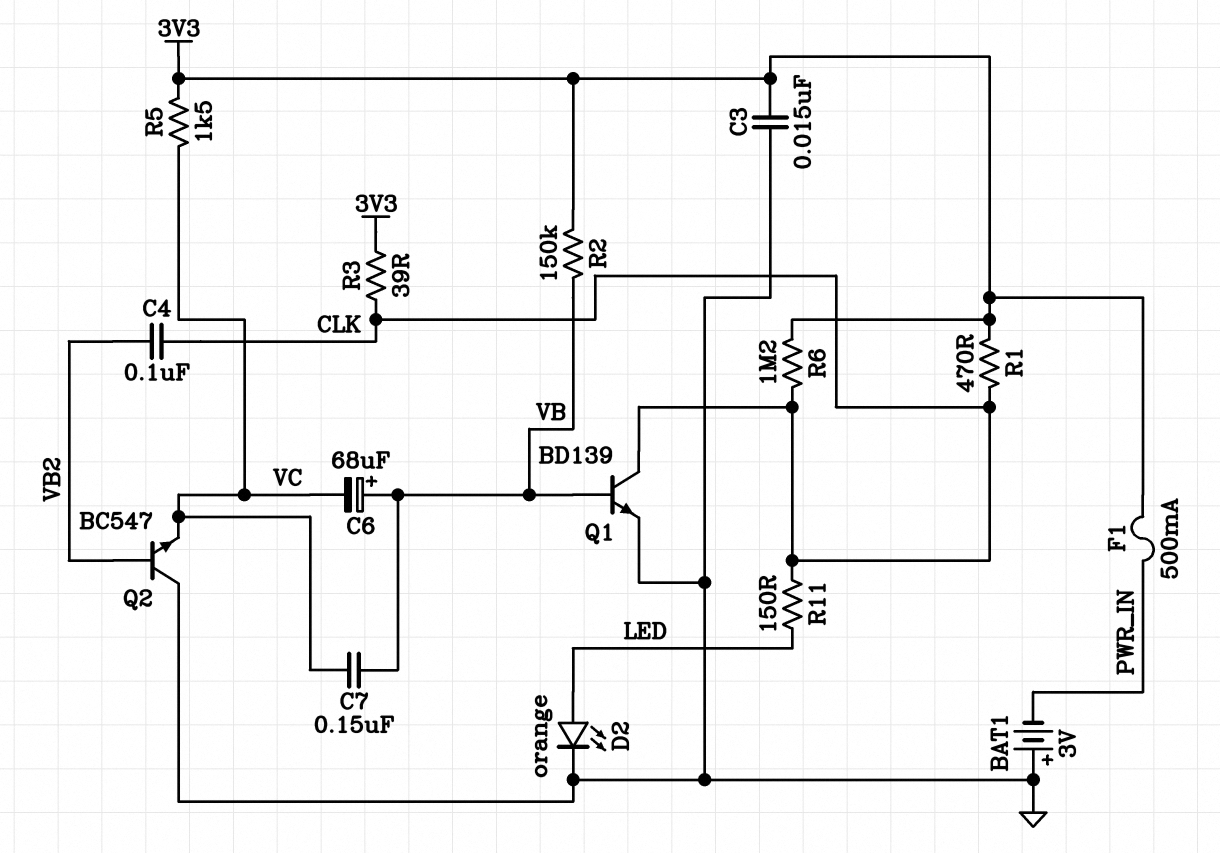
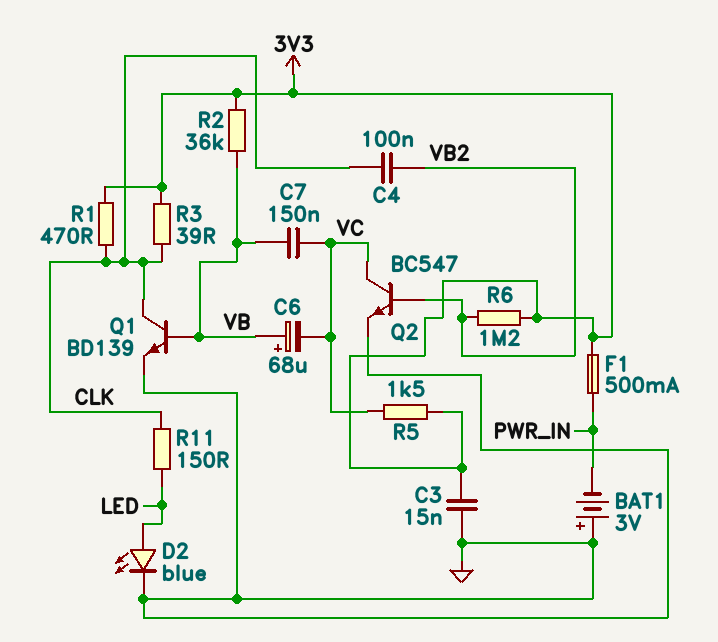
D2: LED orange (A LED, K GND) -> LED blue (A LED, K GND)
Q2: NPN BC547 (B VB2, C GND, E VC) -> NPN BC547 (B VB2, C VC, E GND)
R2: 150k (3V3, VB) -> 36k (3V3, VB)
R6: 1.2M (3V3, CLK) -> 1.2M (3V3, VB2)

